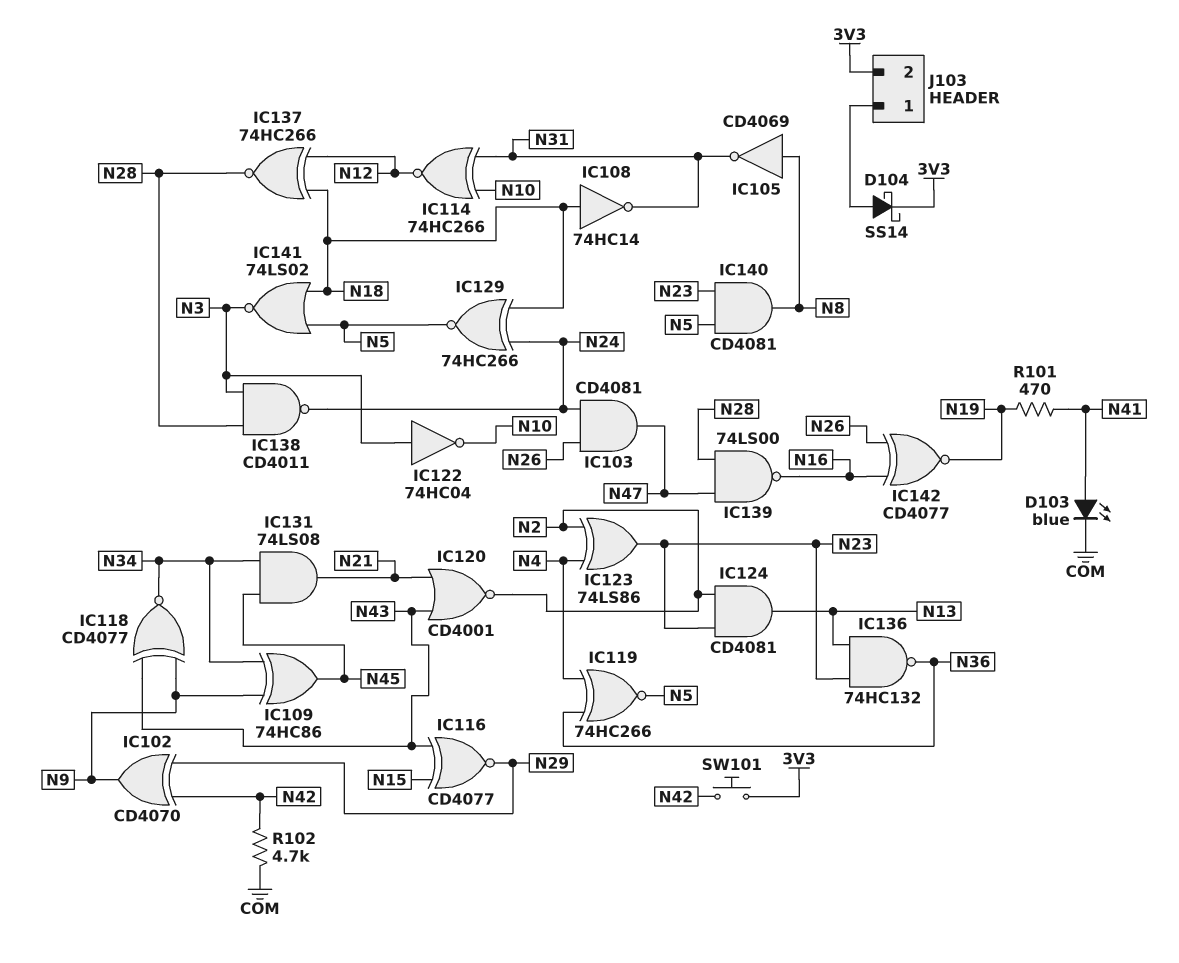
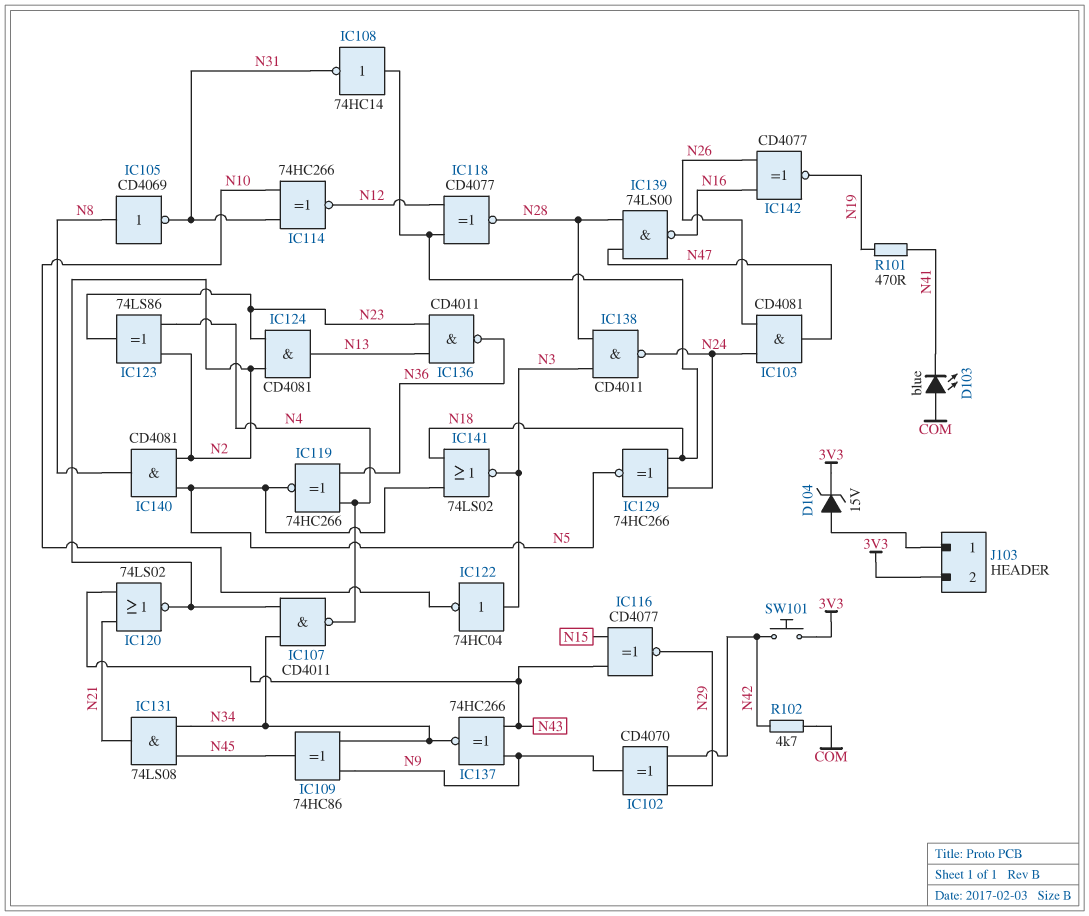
D103: LED blue (A N41, K COM) -> LED blue (A COM, K N41)
D104: schottky SS14 (A J103/1, K 3V3) -> zener 15V (A J103/1, K 3V3)
IC107: none -> NAND CD4011 (in N2, in N34, out N4)
IC118: XNOR CD4077 (in N9, in N43, out N34) -> XNOR CD4077 (in N12, in N18, out N28)
IC120: NOR CD4001 (in N21, in N43, out N2) -> NOR 74LS02 (in N21, in N43, out N2)
IC136: NAND 74HC132 (in N13, in N23, out N36) -> NAND CD4011 (in N13, in N23, out N36)
IC137: XNOR 74HC266 (in N12, in N18, out N28) -> XNOR 74HC266 (in N9, in N43, out N34)
IC140: AND CD4081 (in N5, in N23, out N8) -> AND CD4081 (in N2, in N5, out N8)

